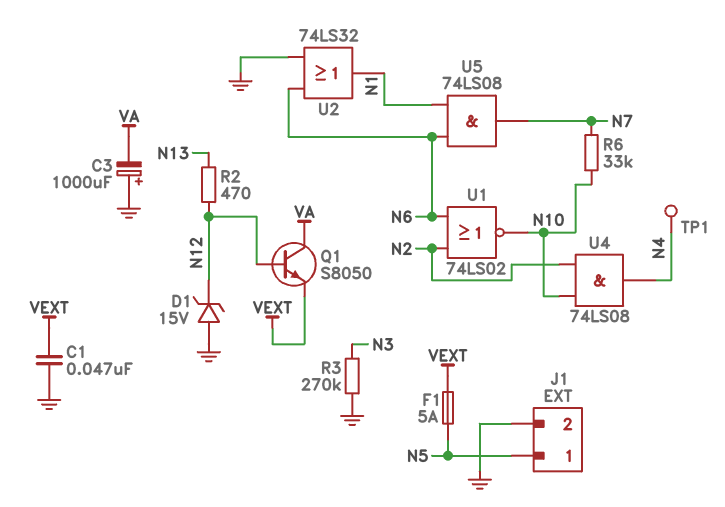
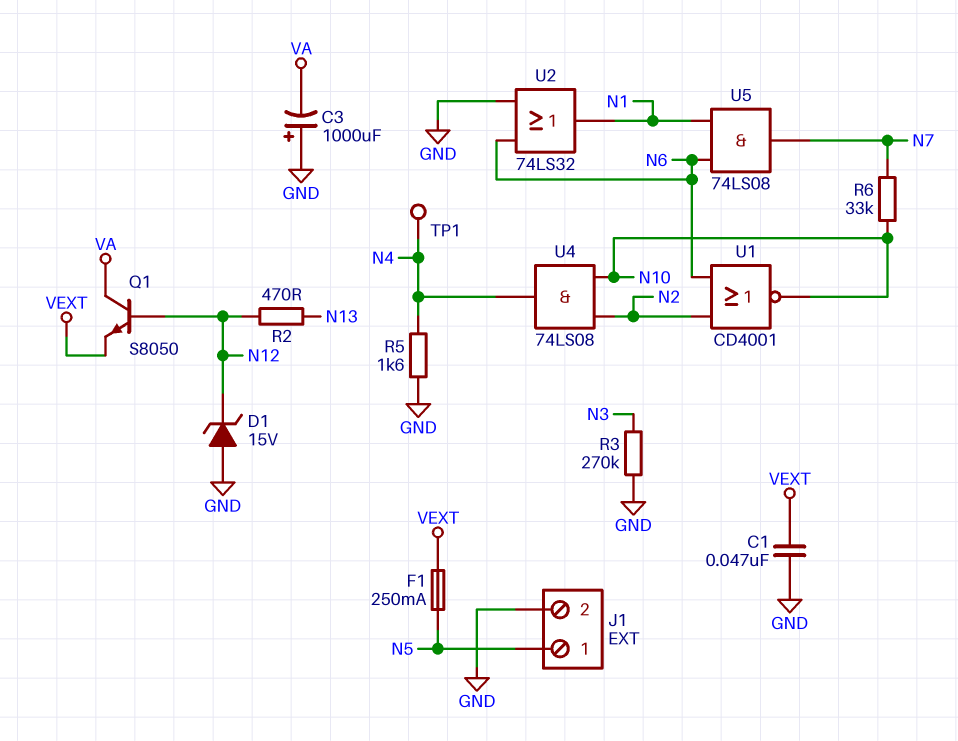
F1: 5A (N5, VEXT) -> 250mA (N5, VEXT)
R5: none -> 1.6k (GND, N4)
U1: NOR 74LS02 (in N2, in N6, out N10) -> NOR CD4001 (in N2, in N6, out N10)

